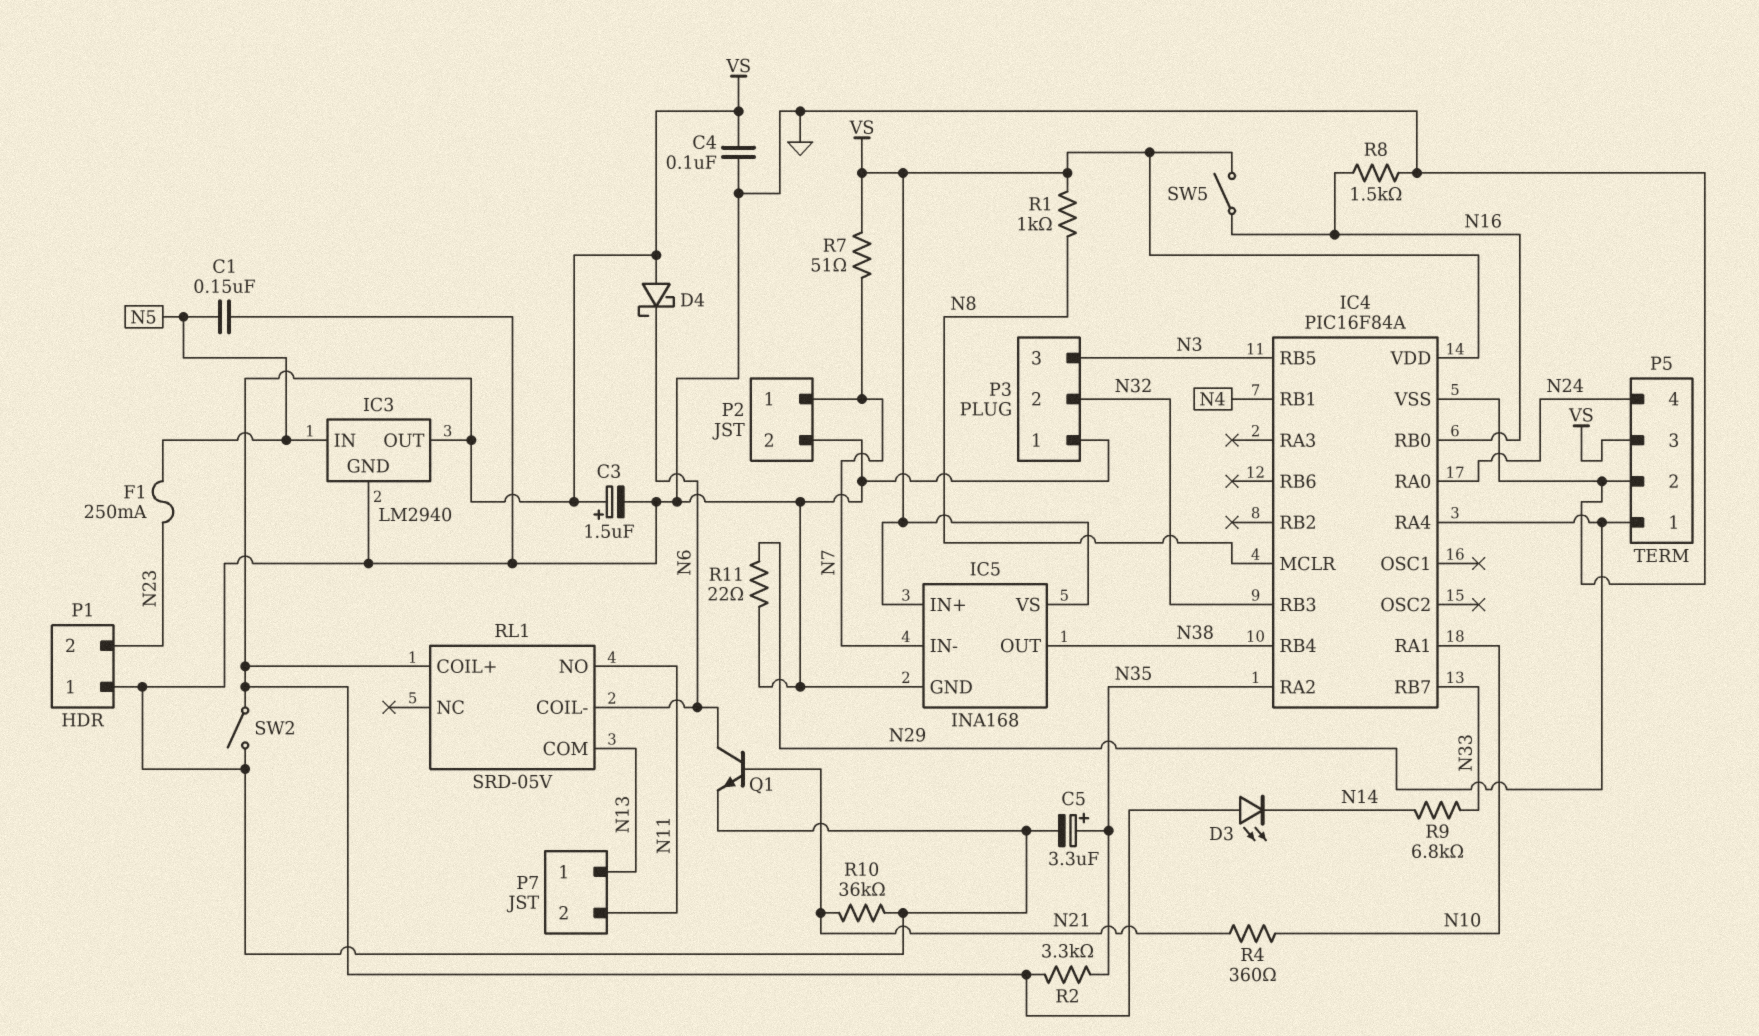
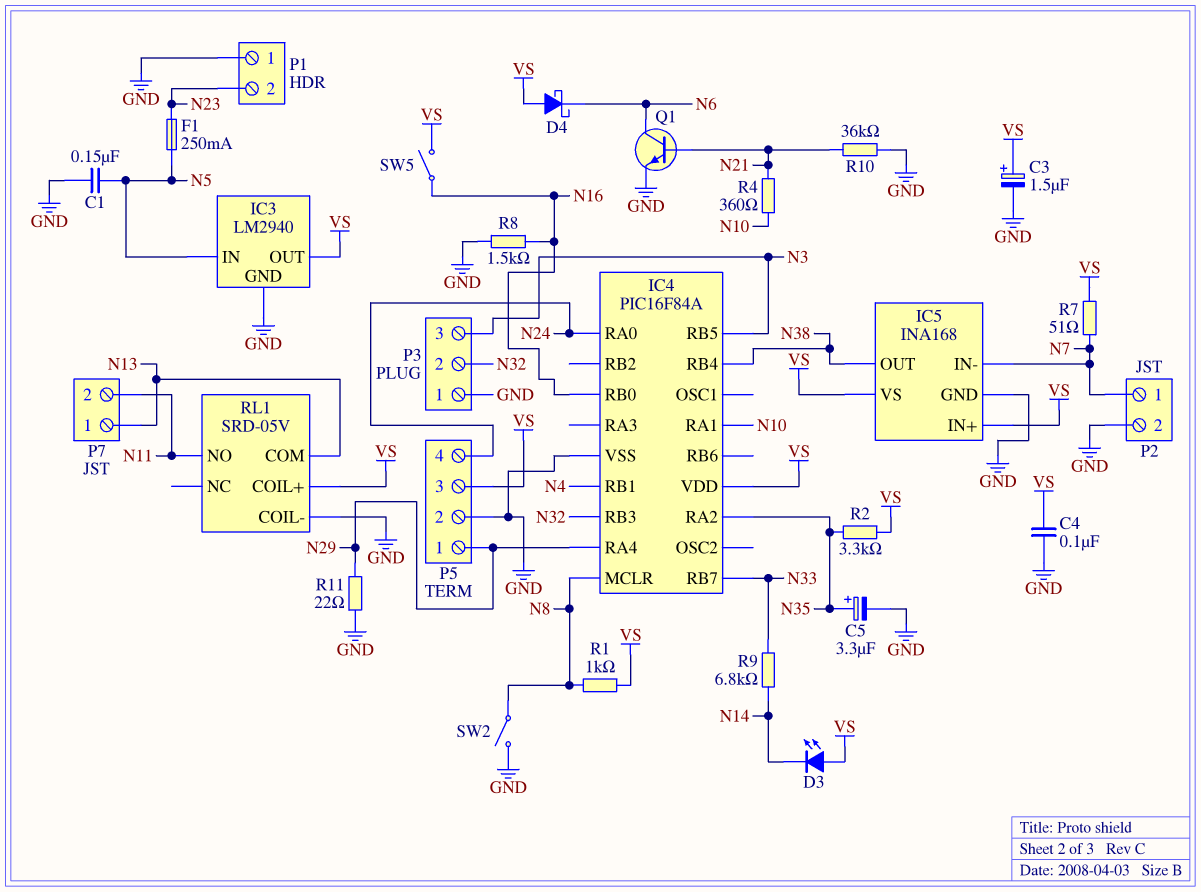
RL1 pin COIL-: N6 -> GND
SW2: switch (GND, VS) -> switch (GND, N8)

